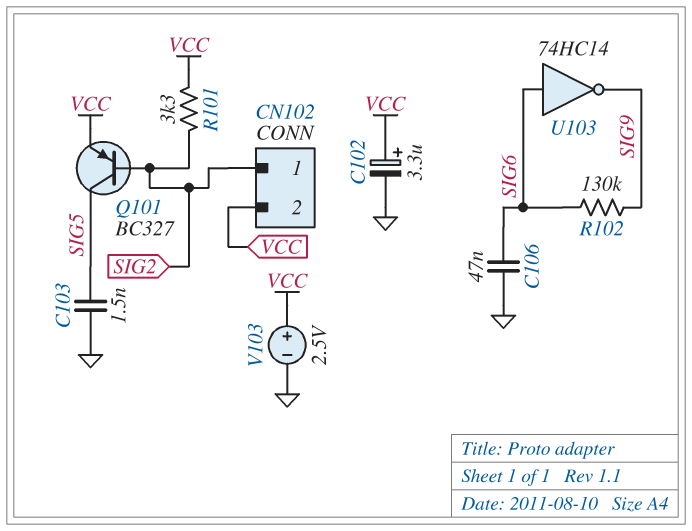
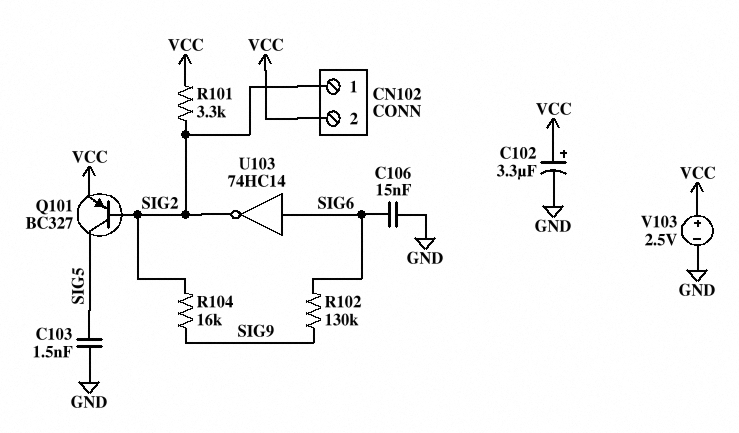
C106: 47nF (GND, SIG6) -> 15nF (GND, SIG6)
R104: none -> 16k (SIG2, SIG9)
U103: NOT 74HC14 (in SIG6, out SIG9) -> NOT 74HC14 (in SIG6, out SIG2)

